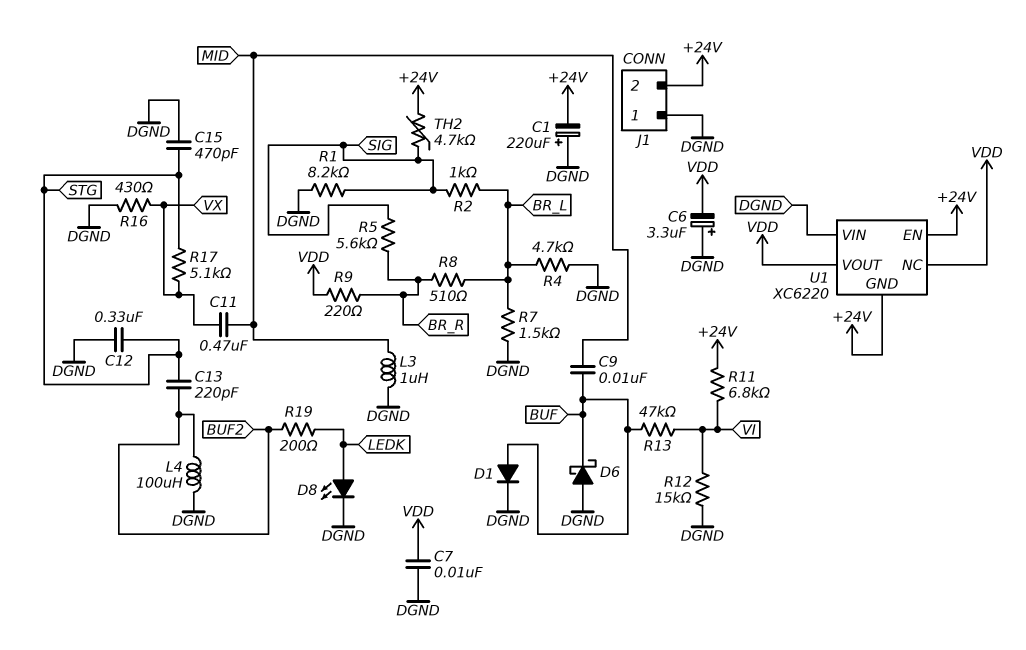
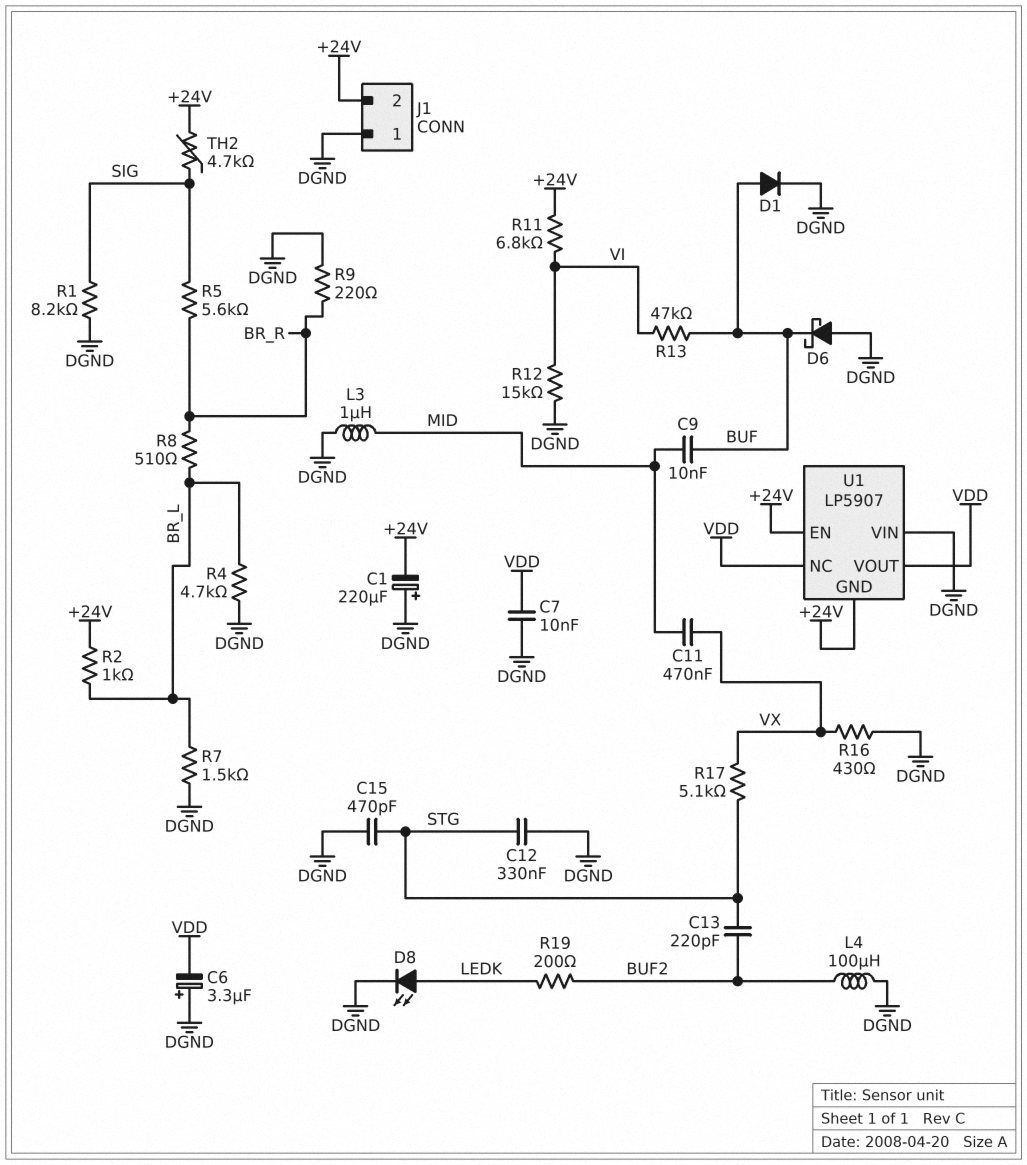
R2: 1k (BR_L, SIG) -> 1k (+24V, BR_L)
R9: 220 (BR_R, VDD) -> 220 (BR_R, DGND)
U1: XC6220 -> LP5907

